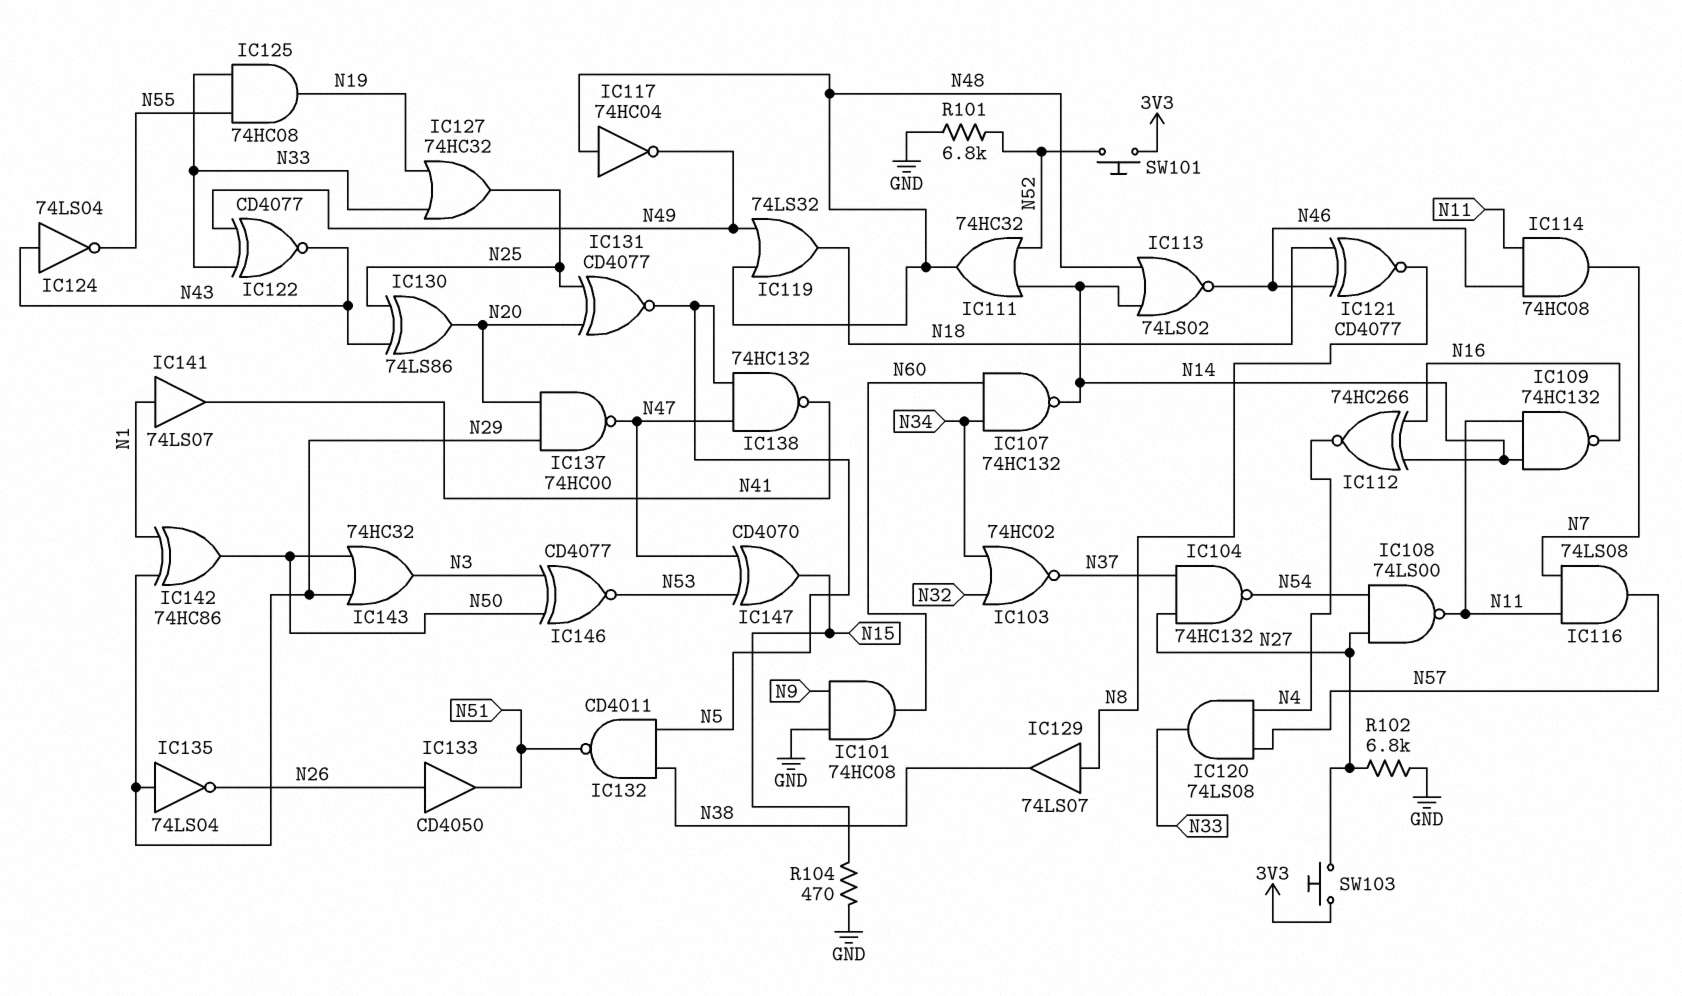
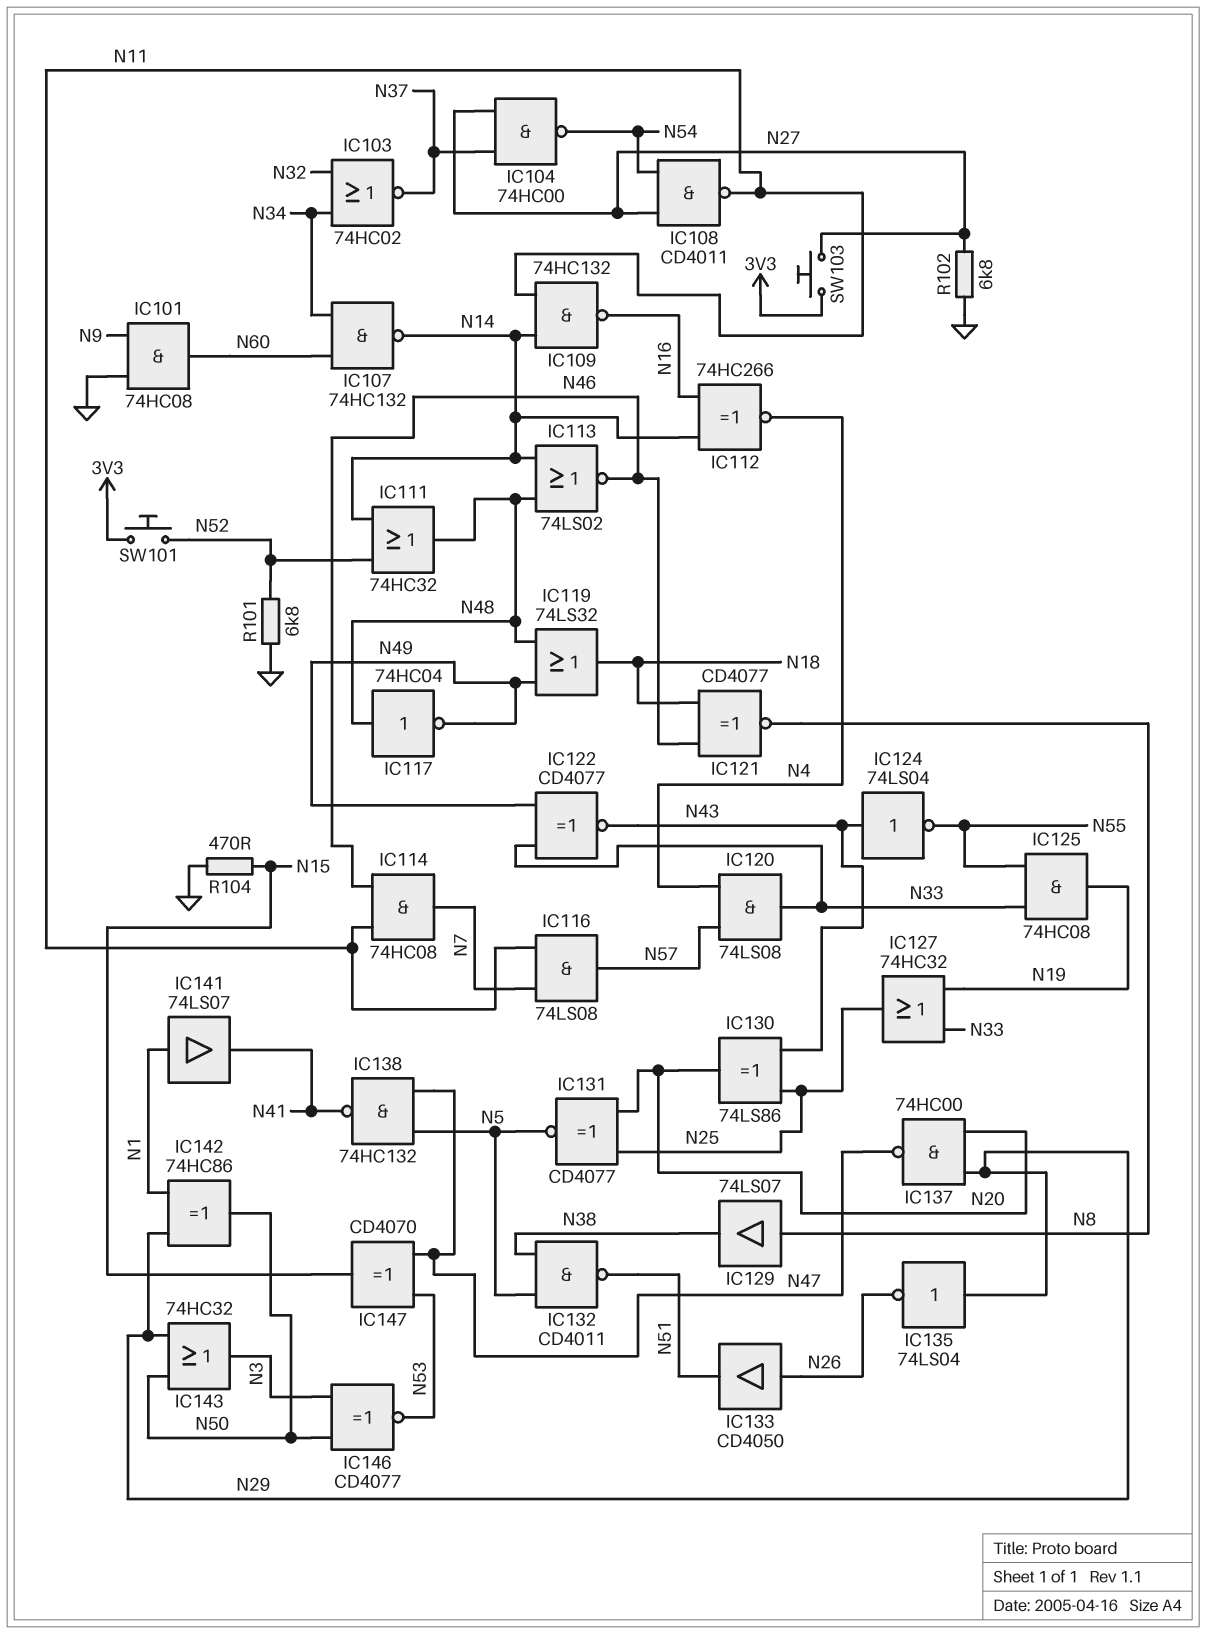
IC104: NAND 74HC132 (in N27, in N37, out N54) -> NAND 74HC00 (in N27, in N37, out N54)
IC108: NAND 74LS00 (in N27, in N54, out N11) -> NAND CD4011 (in N27, in N54, out N11)

